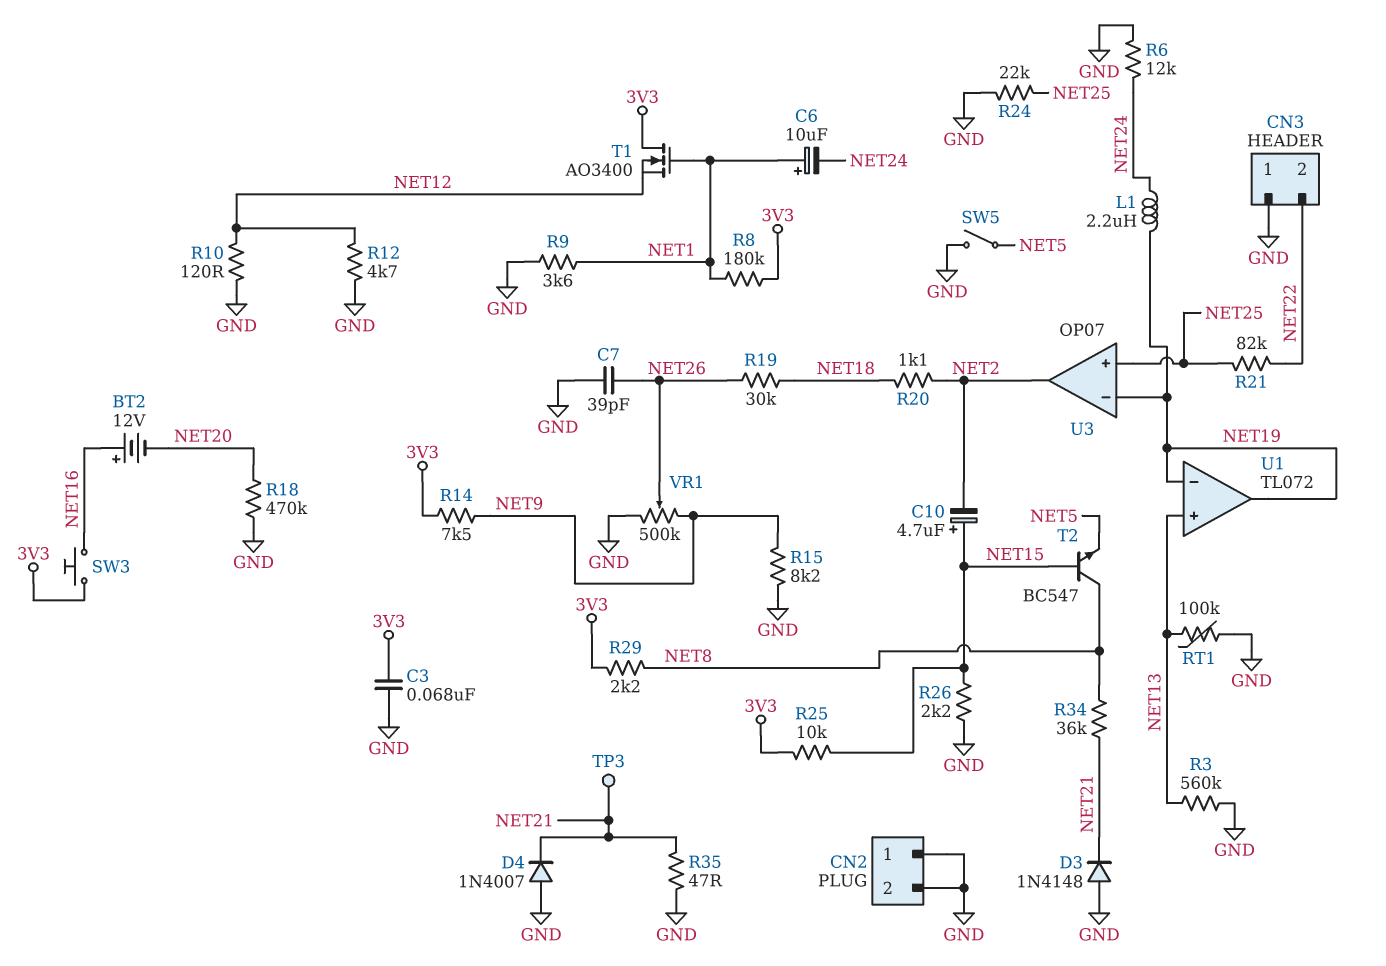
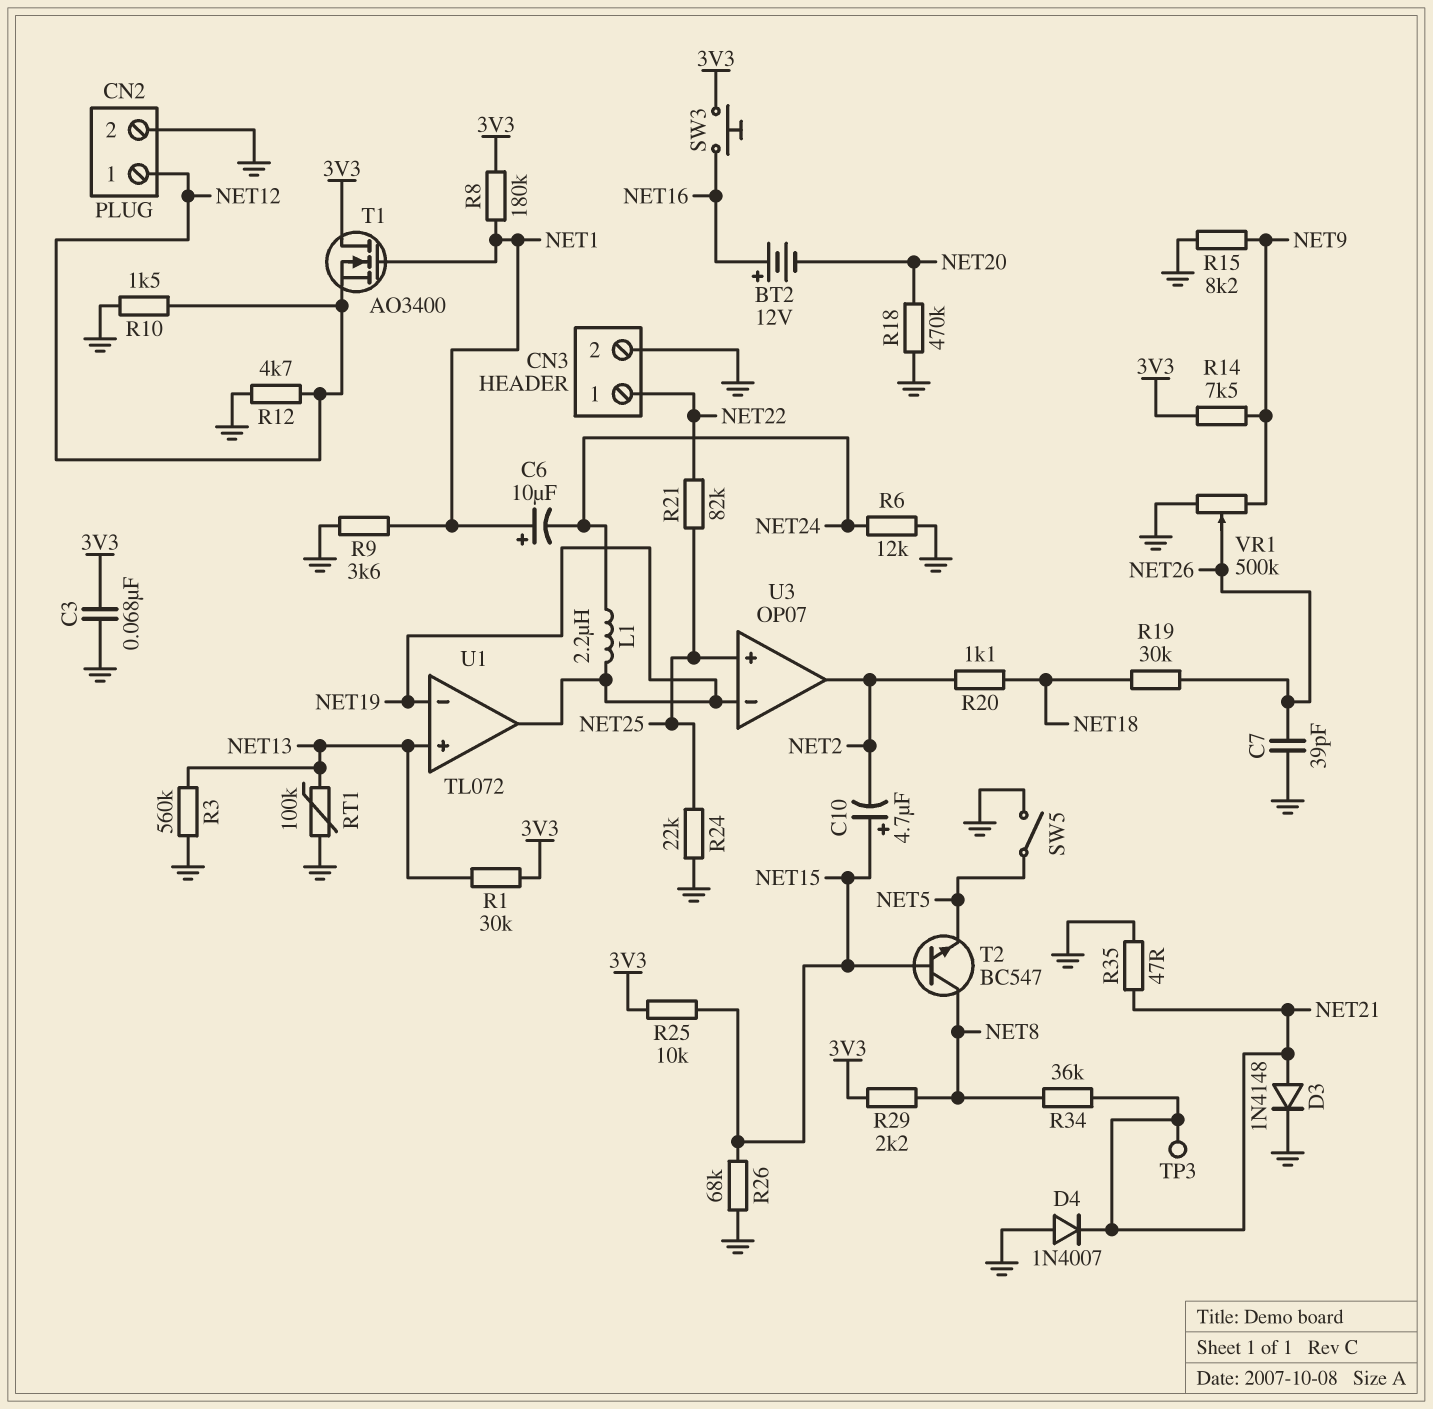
CN2 pin 1: GND -> NET12
CN3 pin 1: GND -> NET22
CN3 pin 2: NET22 -> GND
D3: diode 1N4148 (A GND, K NET21) -> diode 1N4148 (A NET21, K GND)
R1: none -> 30k (3V3, NET13)
R10: 120 (GND, NET12) -> 1.5k (GND, NET12)
R26: 2.2k (GND, NET15) -> 68k (GND, NET15)

